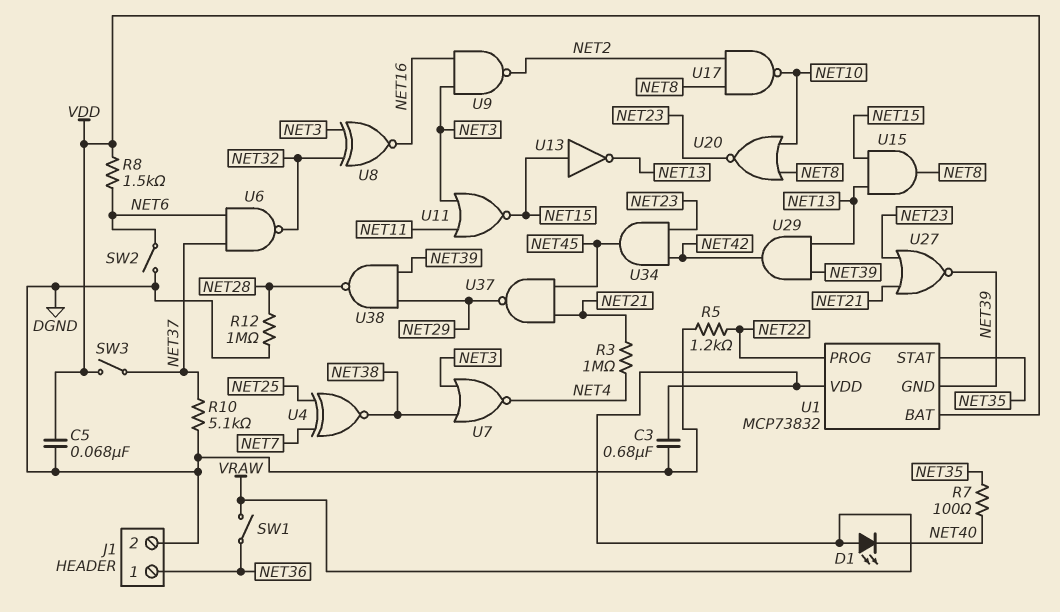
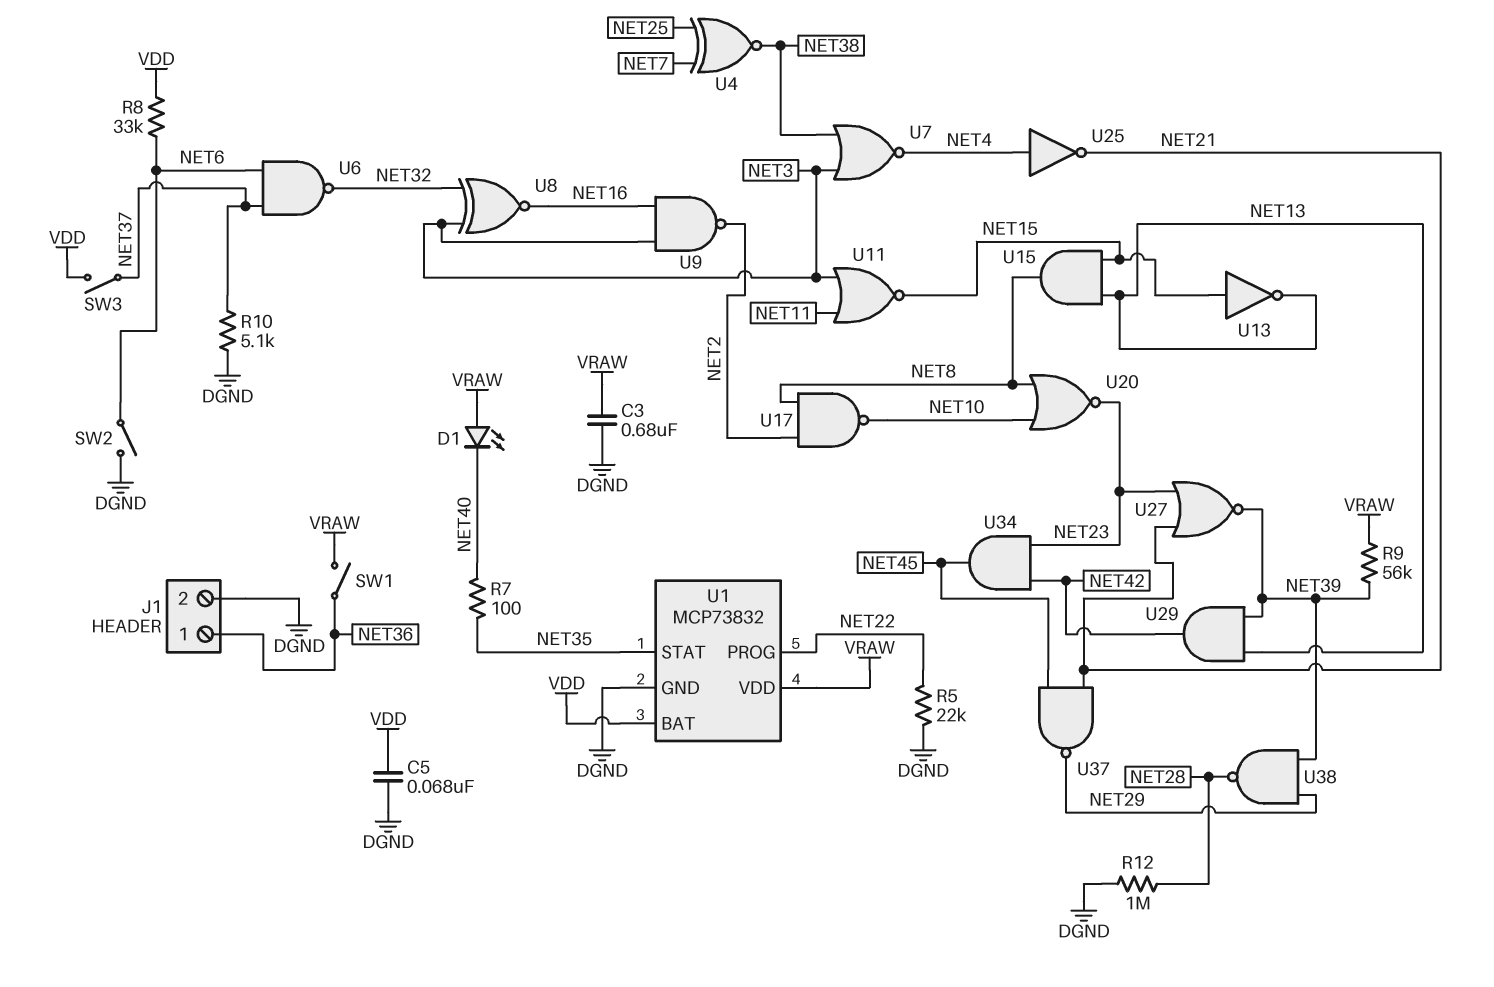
R3: 1M (NET4, NET21) -> none
R5: 1.2k (DGND, NET22) -> 22k (DGND, NET22)
R8: 1.5k (NET6, VDD) -> 33k (NET6, VDD)
R9: none -> 56k (NET39, VRAW)
U1 pin GND: NET39 -> DGND
U25: none -> NOT (in NET4, out NET21)

